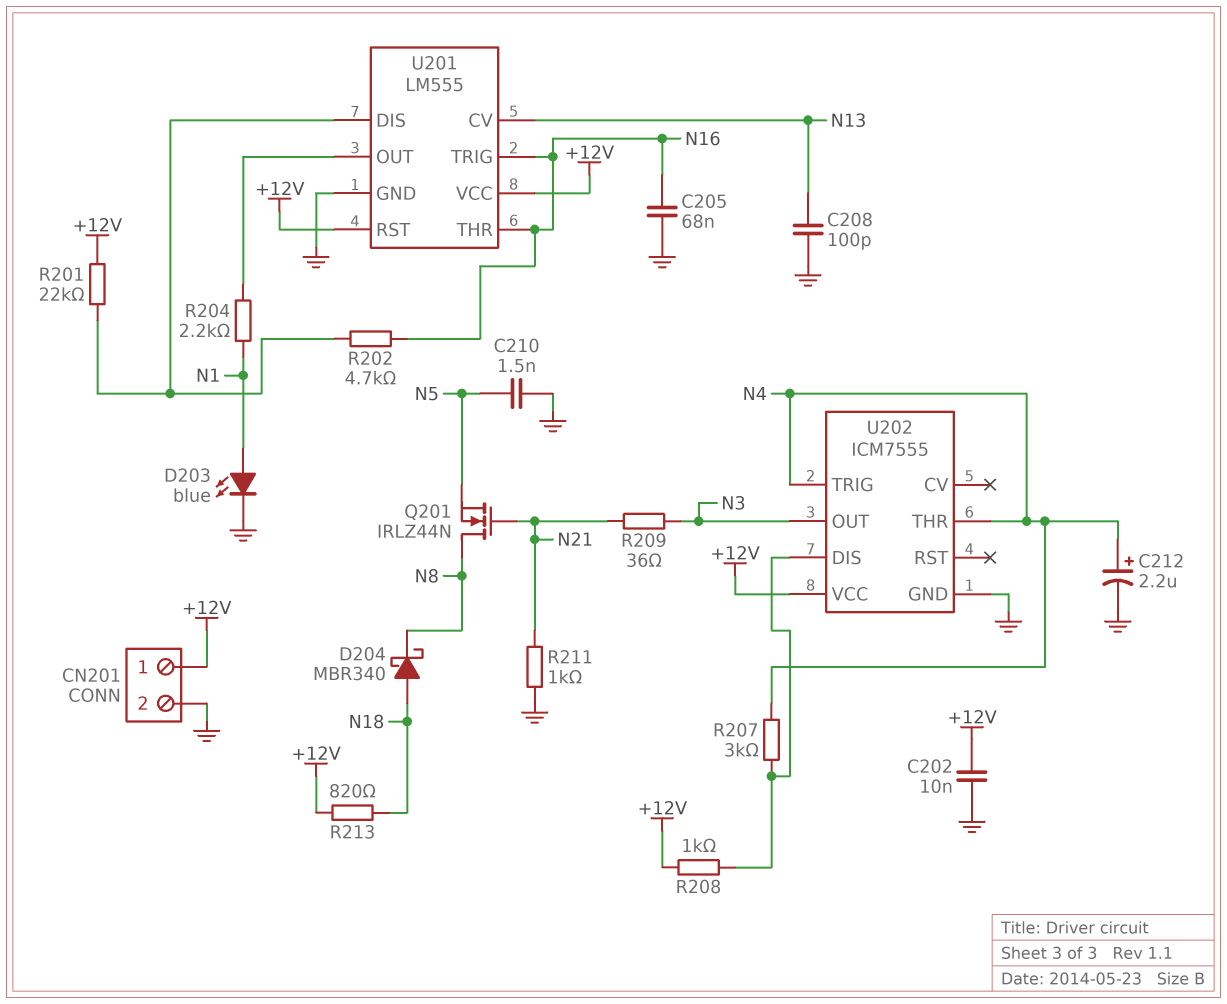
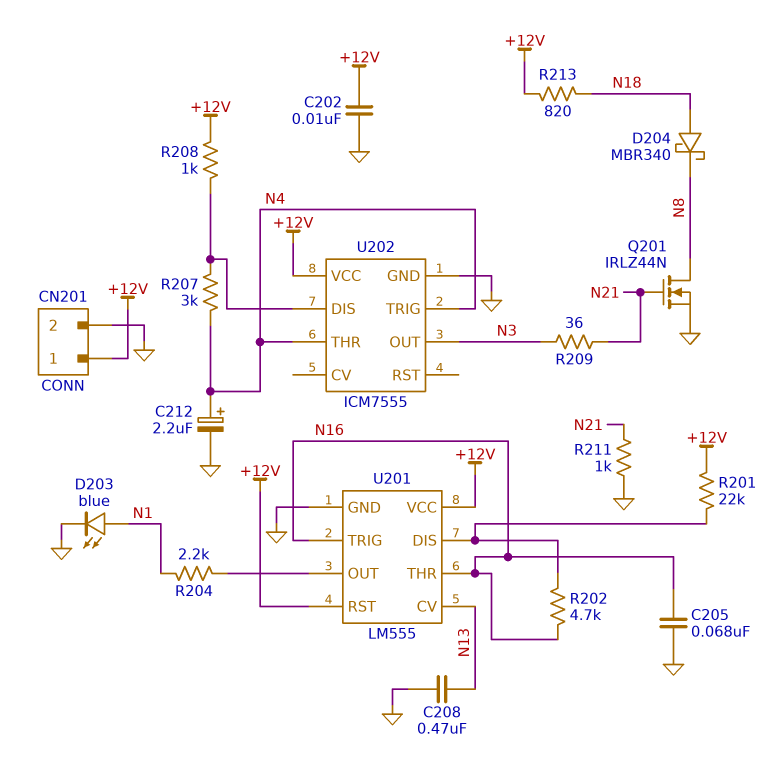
C208: 100pF (GND, N13) -> 470nF (GND, N13)
C210: 1.5nF (GND, N5) -> none
Q201: NMOS IRLZ44N (G N21, D N8, S N5) -> NMOS IRLZ44N (G N21, D N8, S GND)

